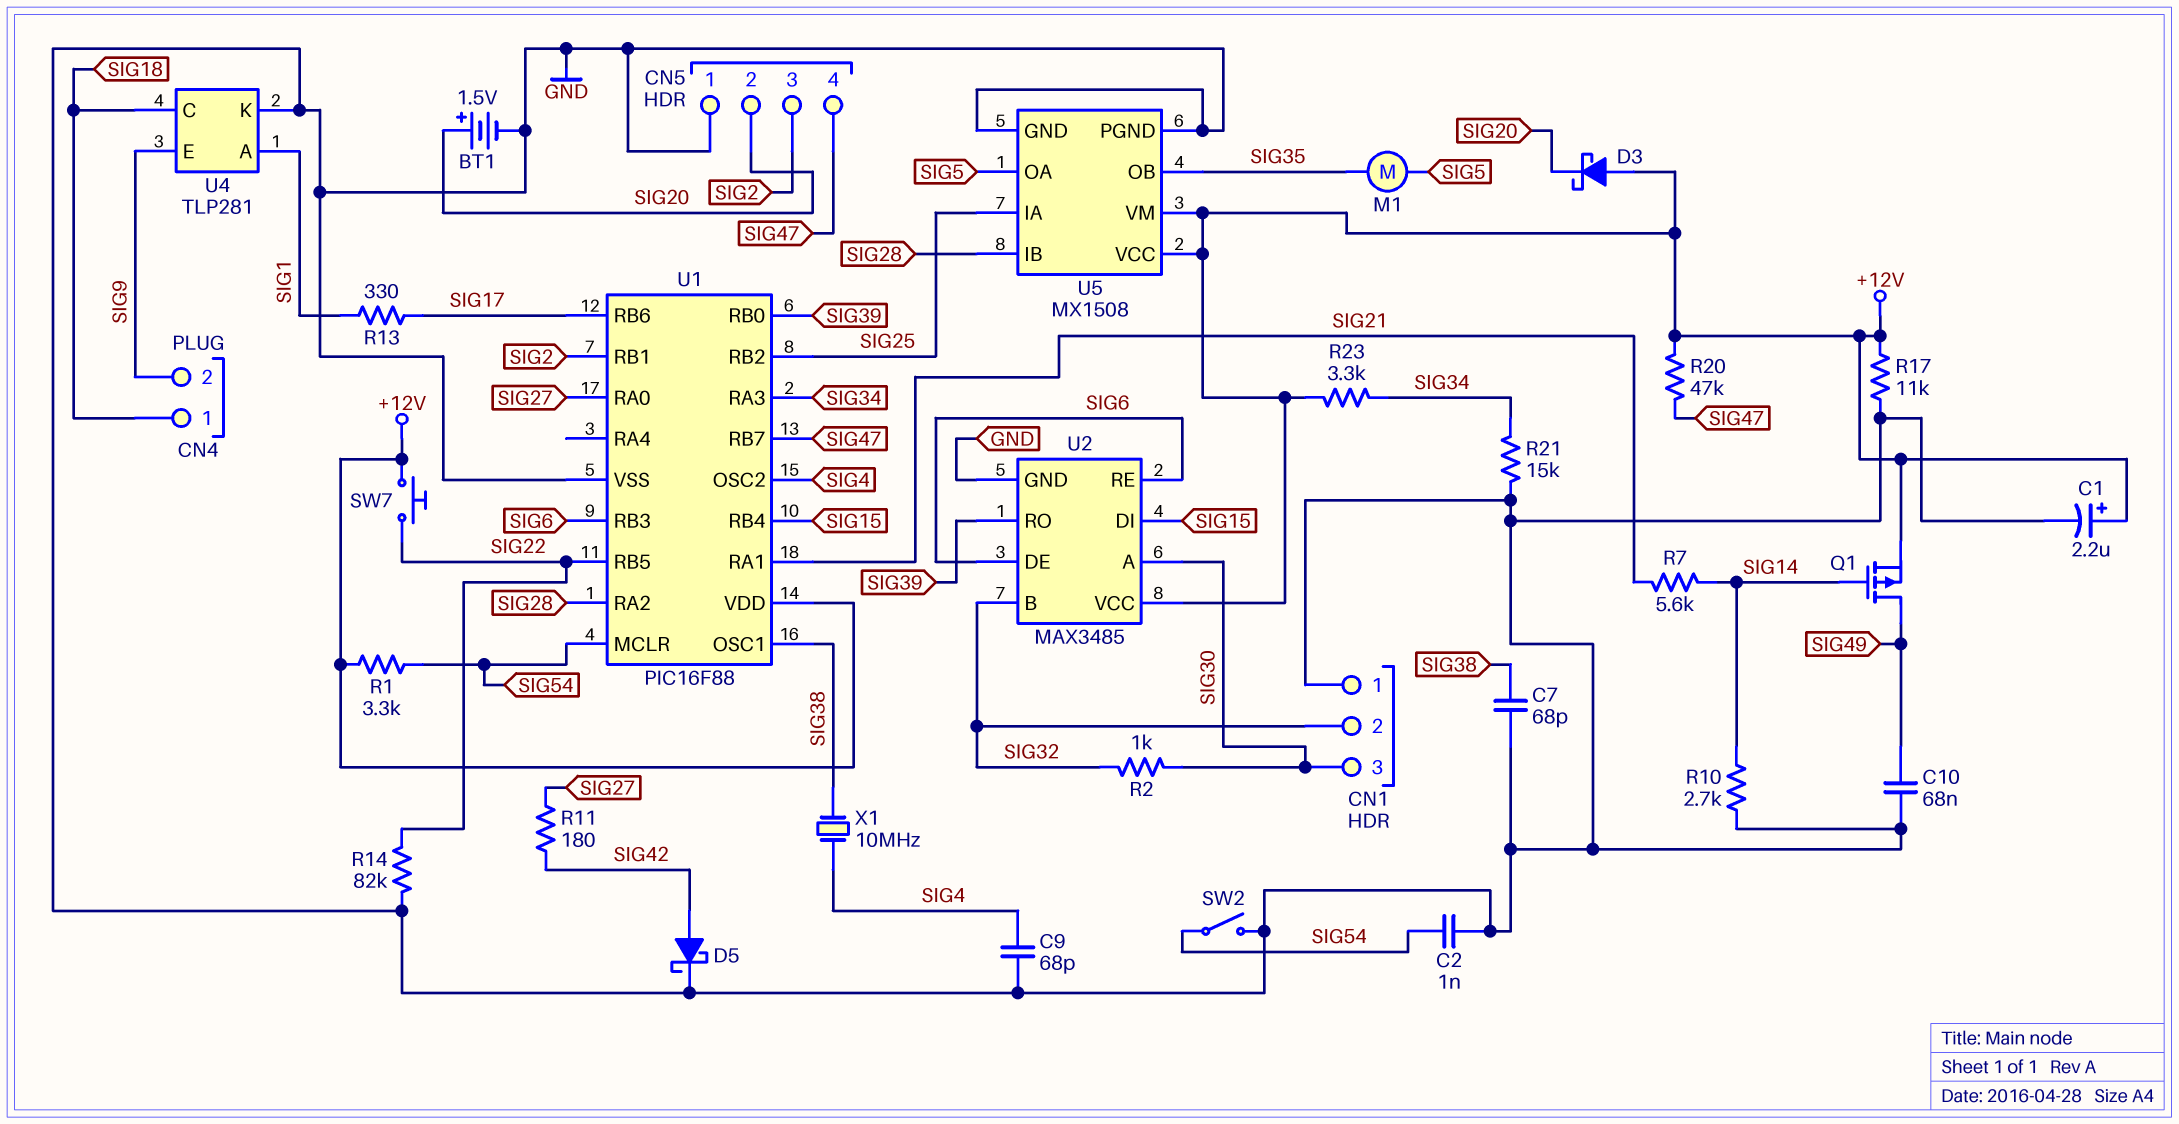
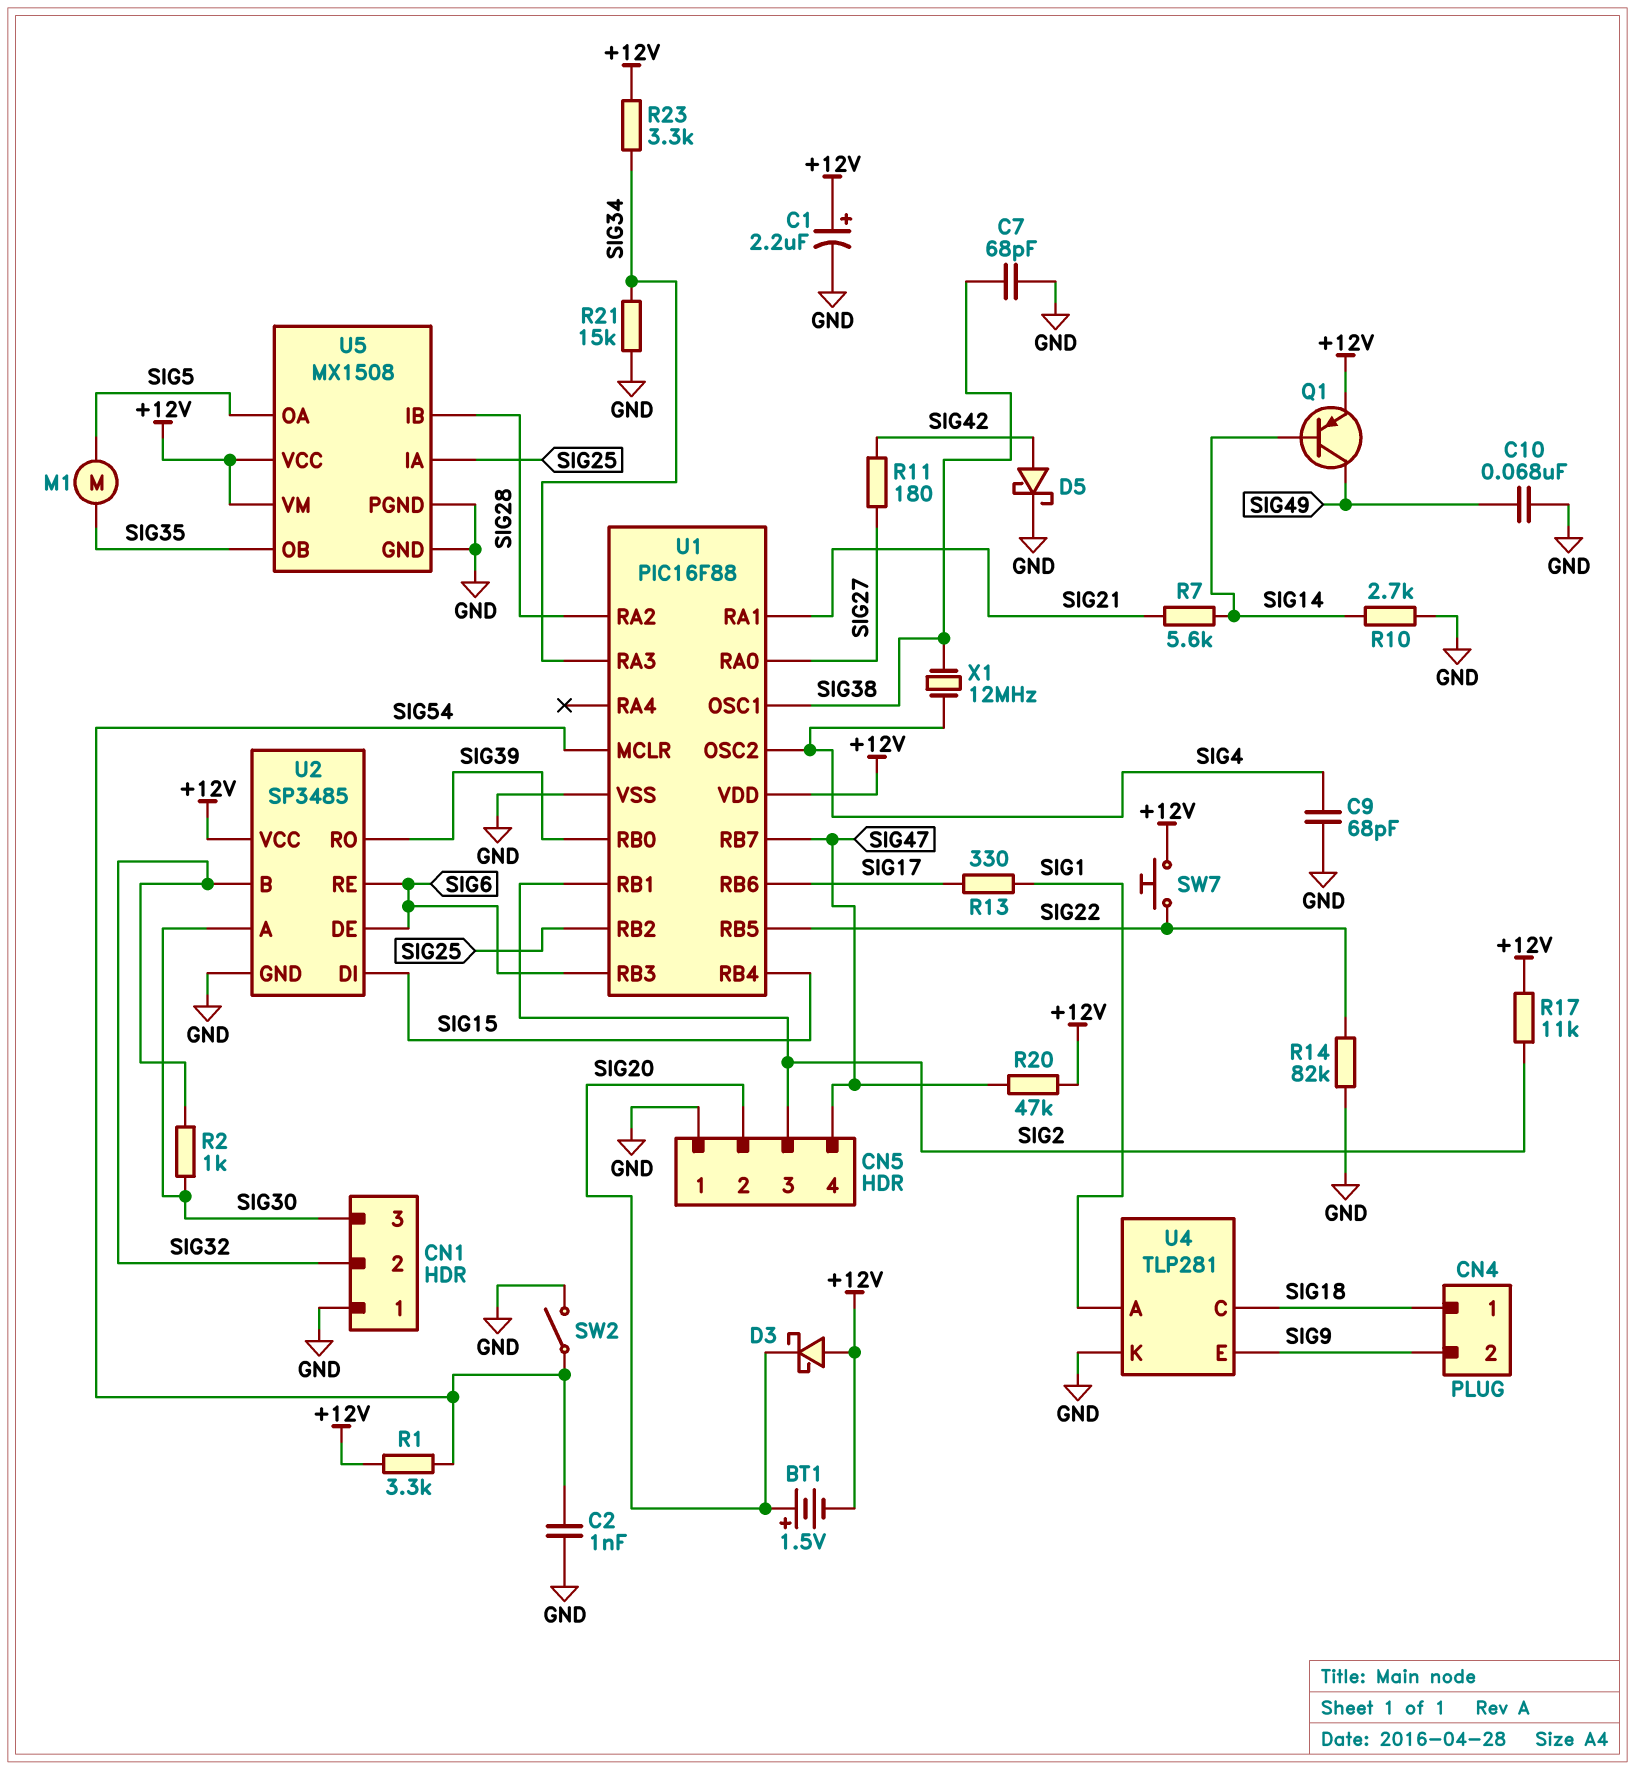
BT1: 1.5V (plus SIG20, minus GND) -> 1.5V (plus SIG20, minus +12V)
Q1: PMOS (G SIG14, D SIG49, S +12V) -> PNP (B SIG14, C SIG49, E +12V)
R17: 11k (+12V, GND) -> 11k (+12V, SIG2)
U2: MAX3485 -> SP3485
X1: 10MHz (SIG4, SIG38) -> 12MHz (SIG4, SIG38)

